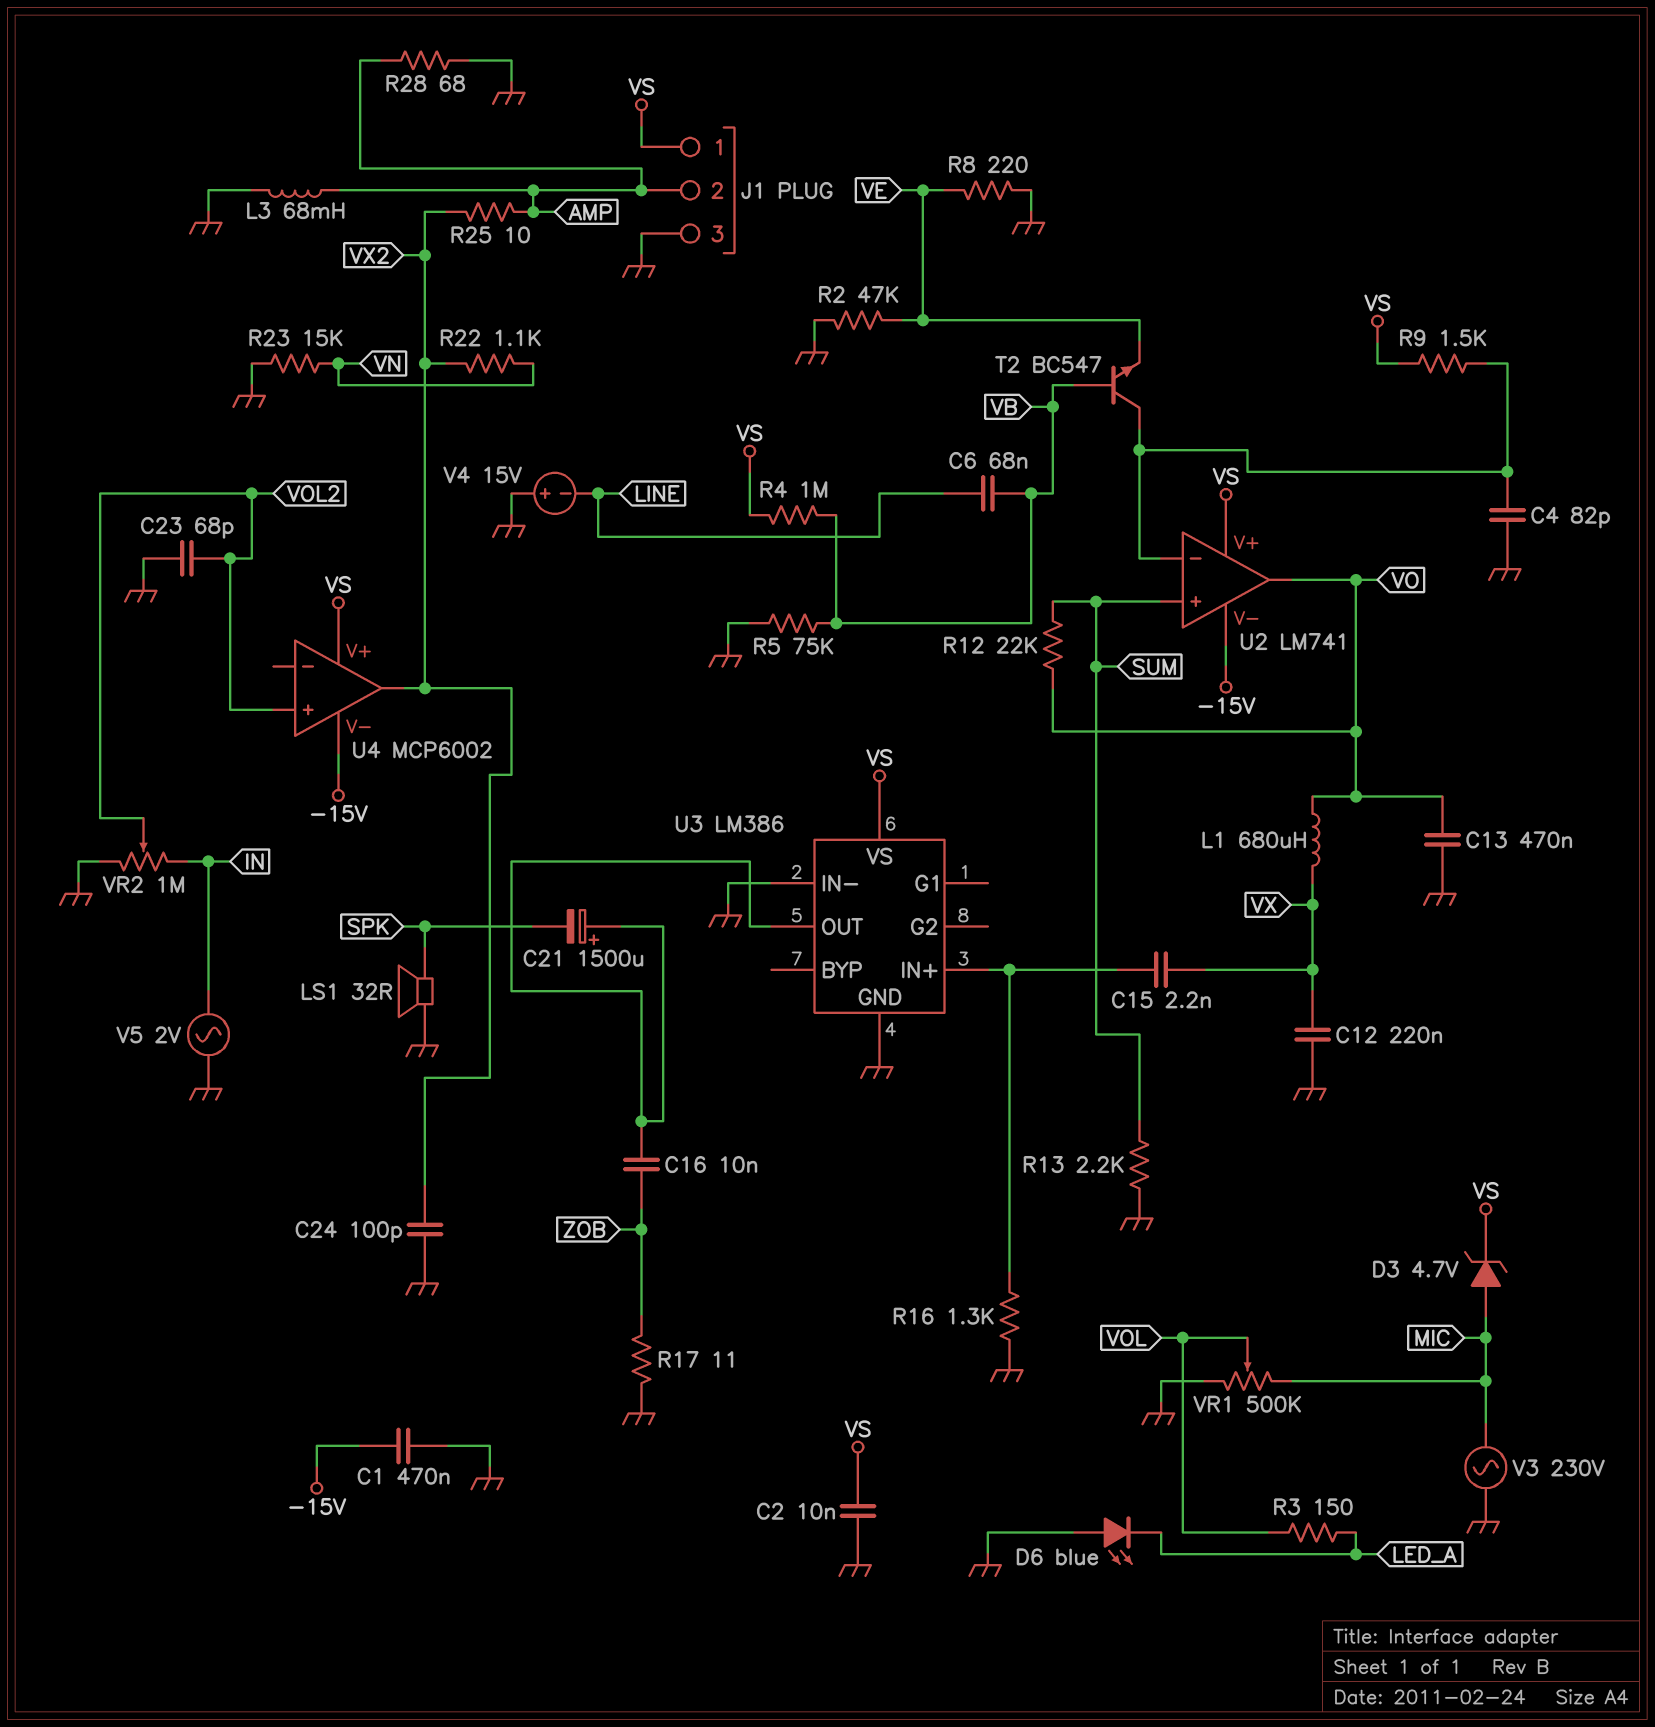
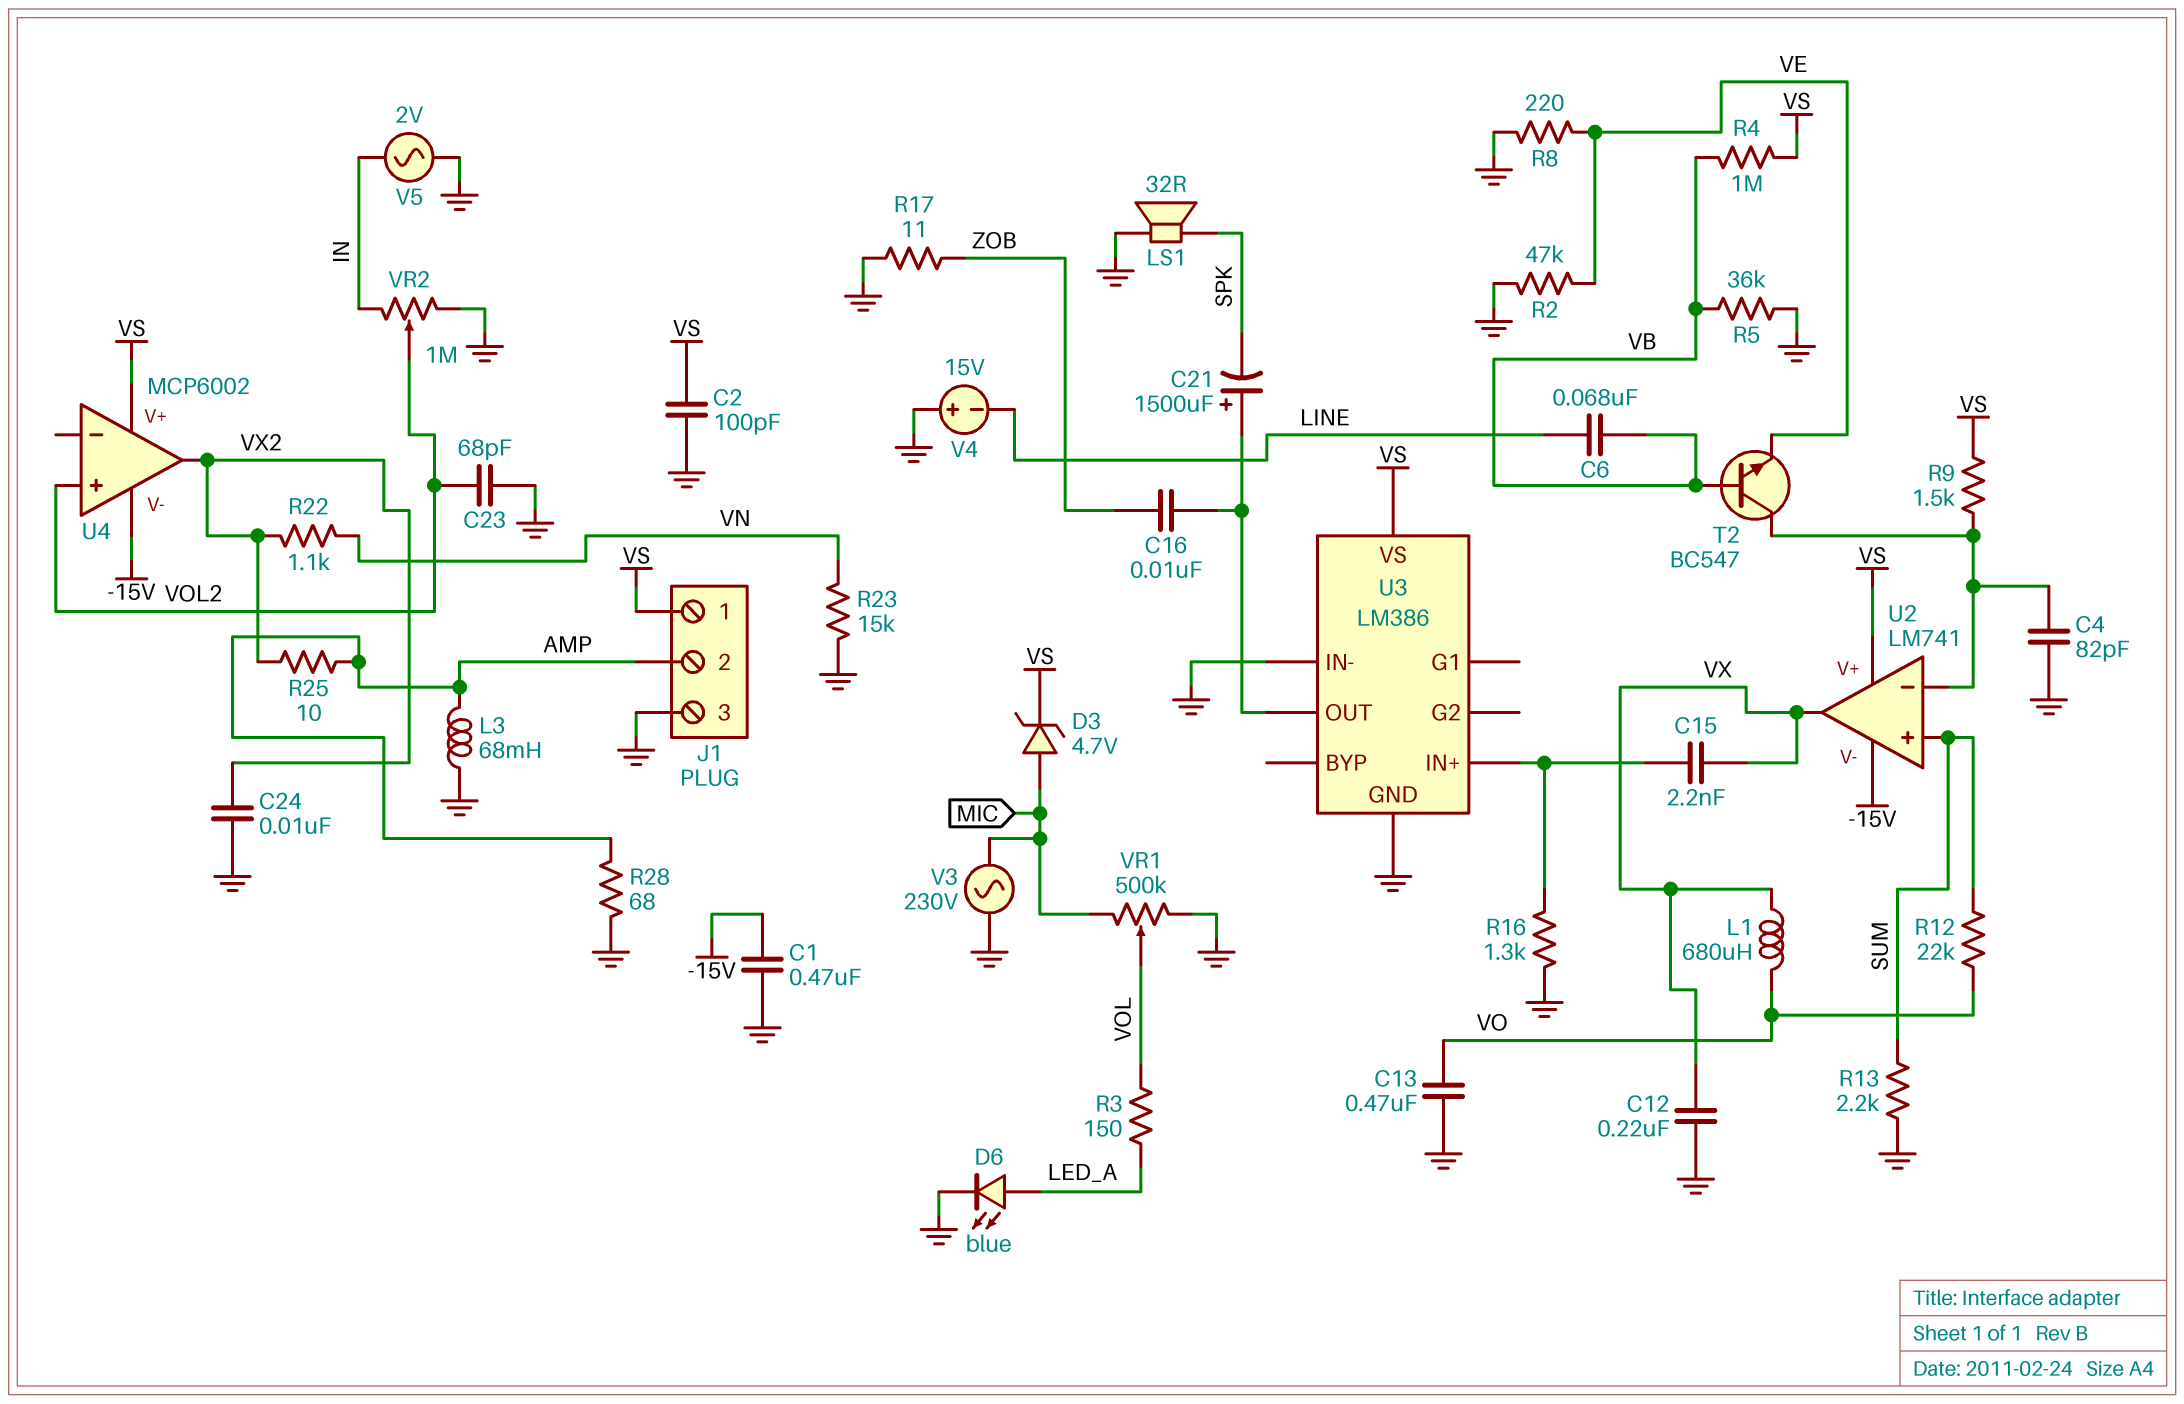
C2: 10nF (GND, VS) -> 100pF (GND, VS)
C24: 100pF (GND, VX2) -> 10nF (GND, VX2)
D6: LED blue (A GND, K LED_A) -> LED blue (A LED_A, K GND)
R5: 75k (GND, VB) -> 36k (GND, VB)
U2 pin out: VO -> VX

